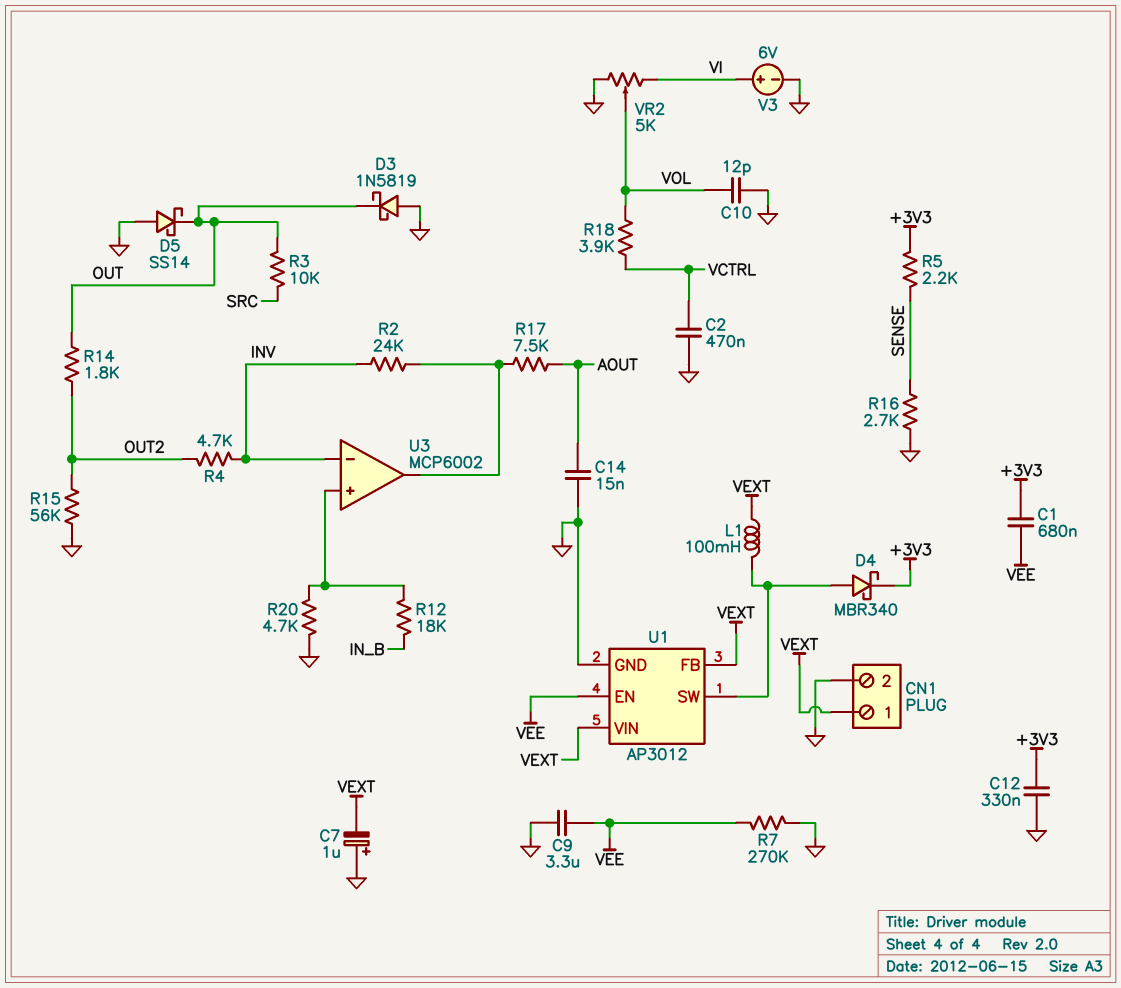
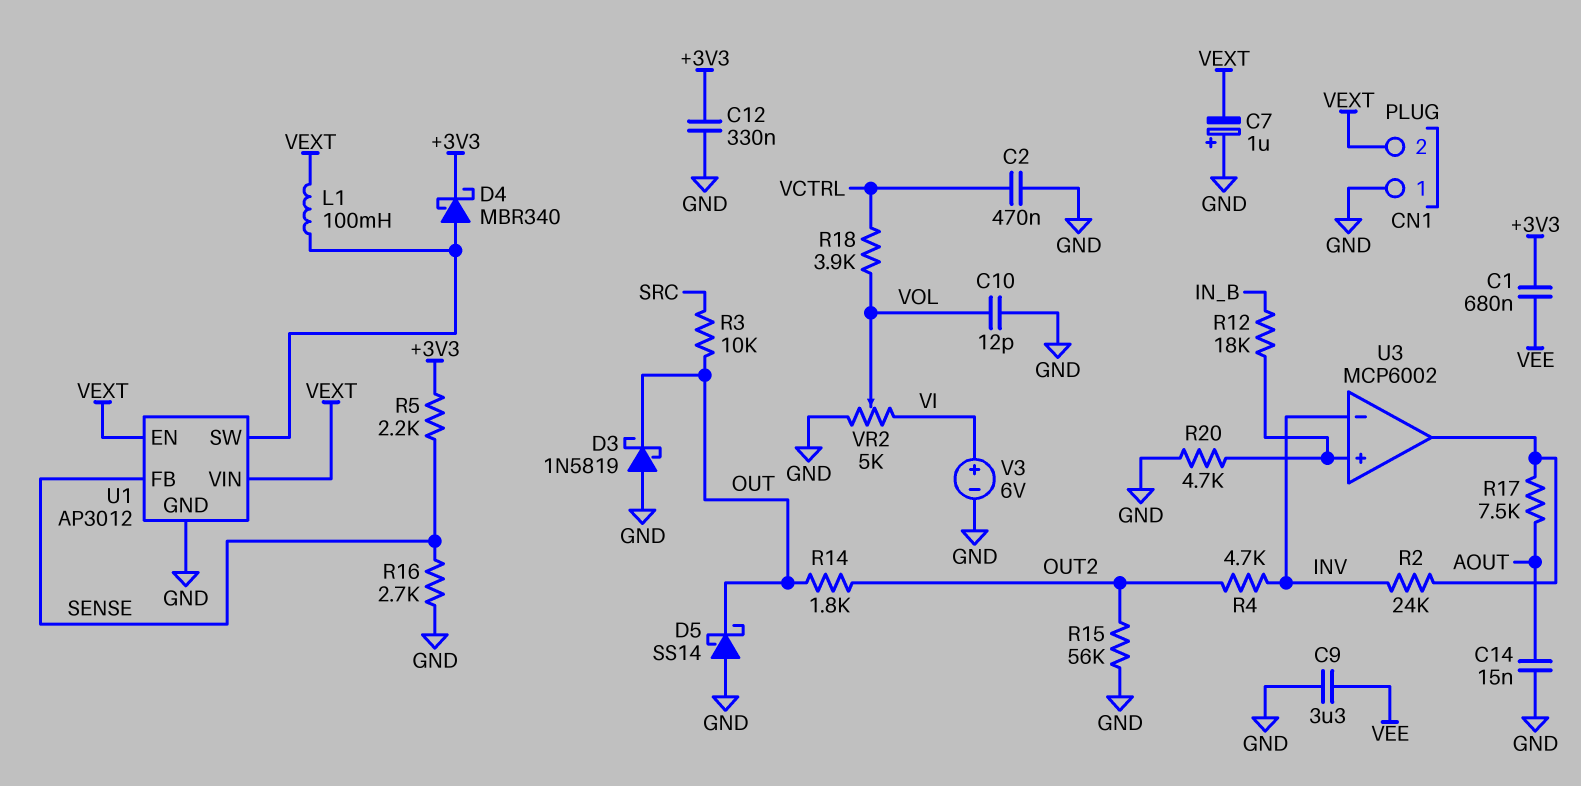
CN1 pin 1: VEXT -> GND
CN1 pin 2: GND -> VEXT
R7: 270k (GND, VEE) -> none
U1 pin EN: VEE -> VEXT
U1 pin FB: VEXT -> SENSE

